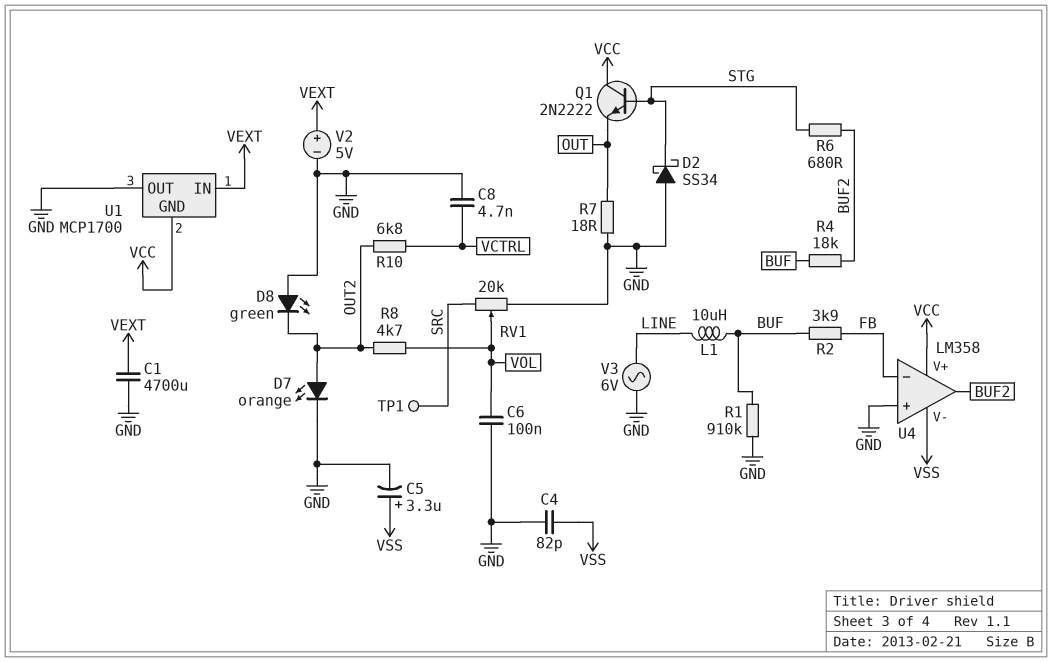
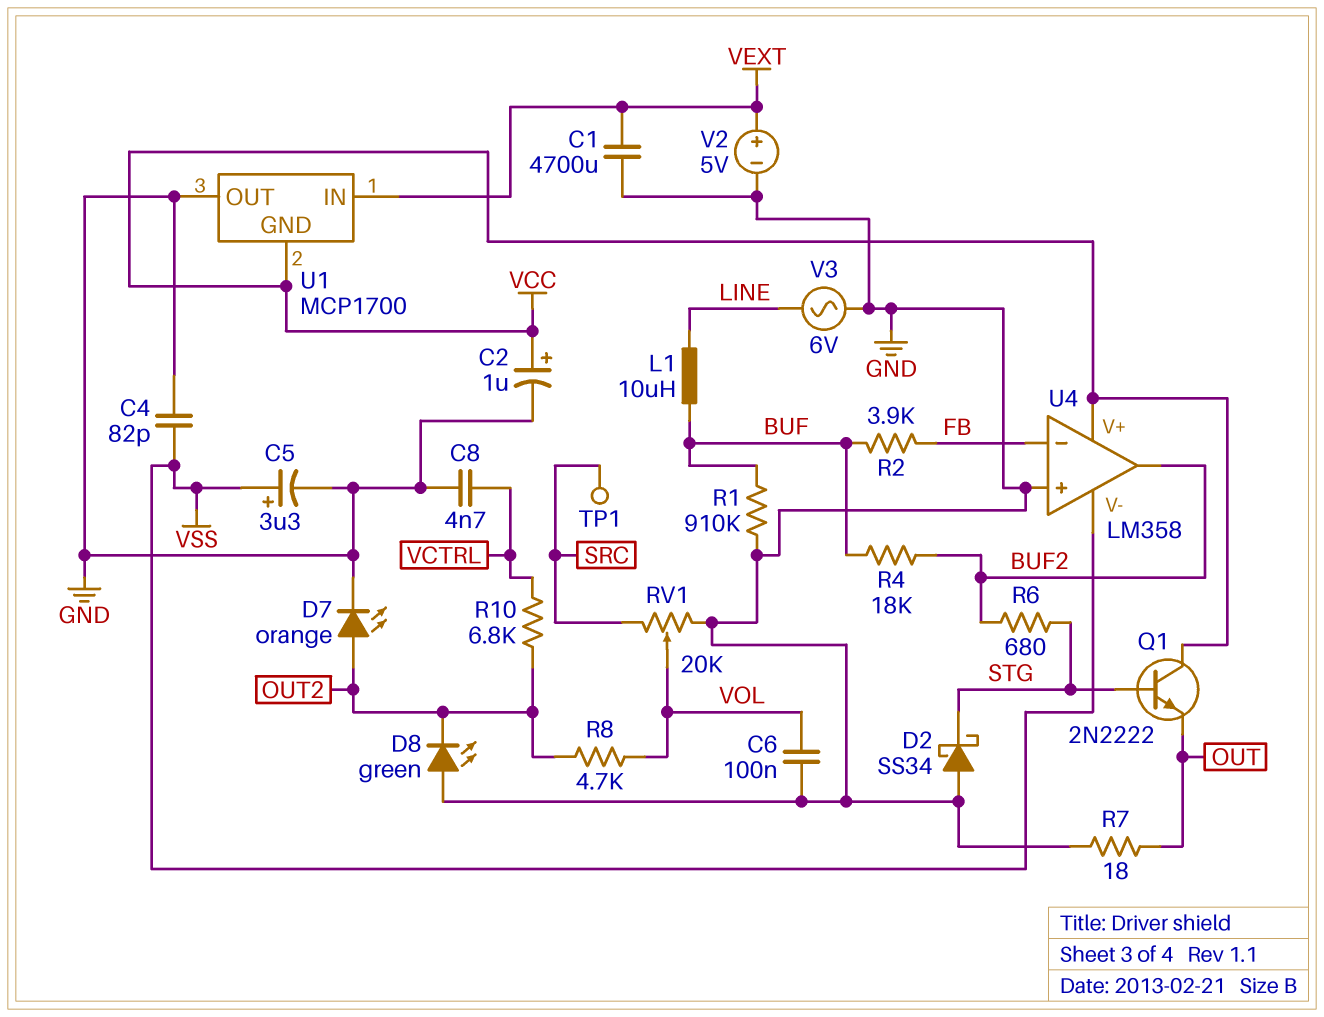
C2: none -> 1uF (plus VCC, minus GND)

